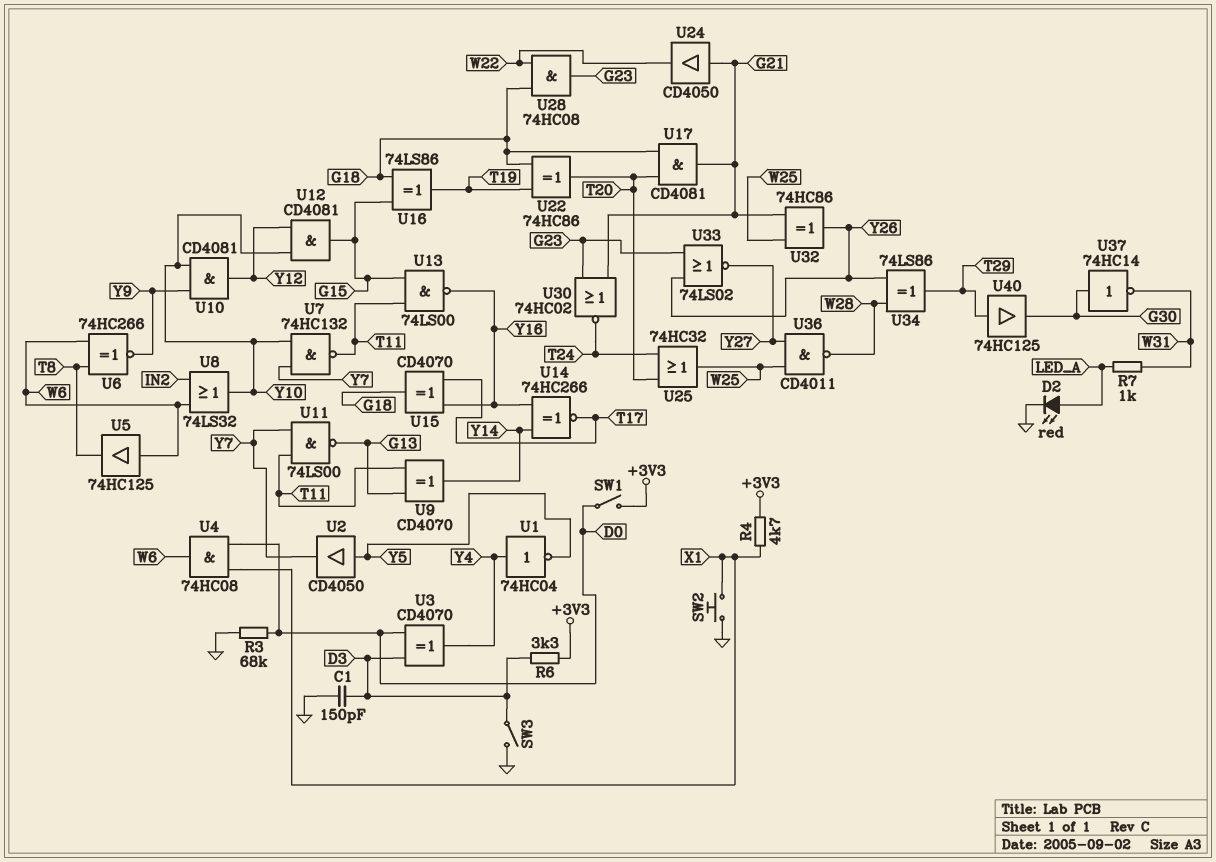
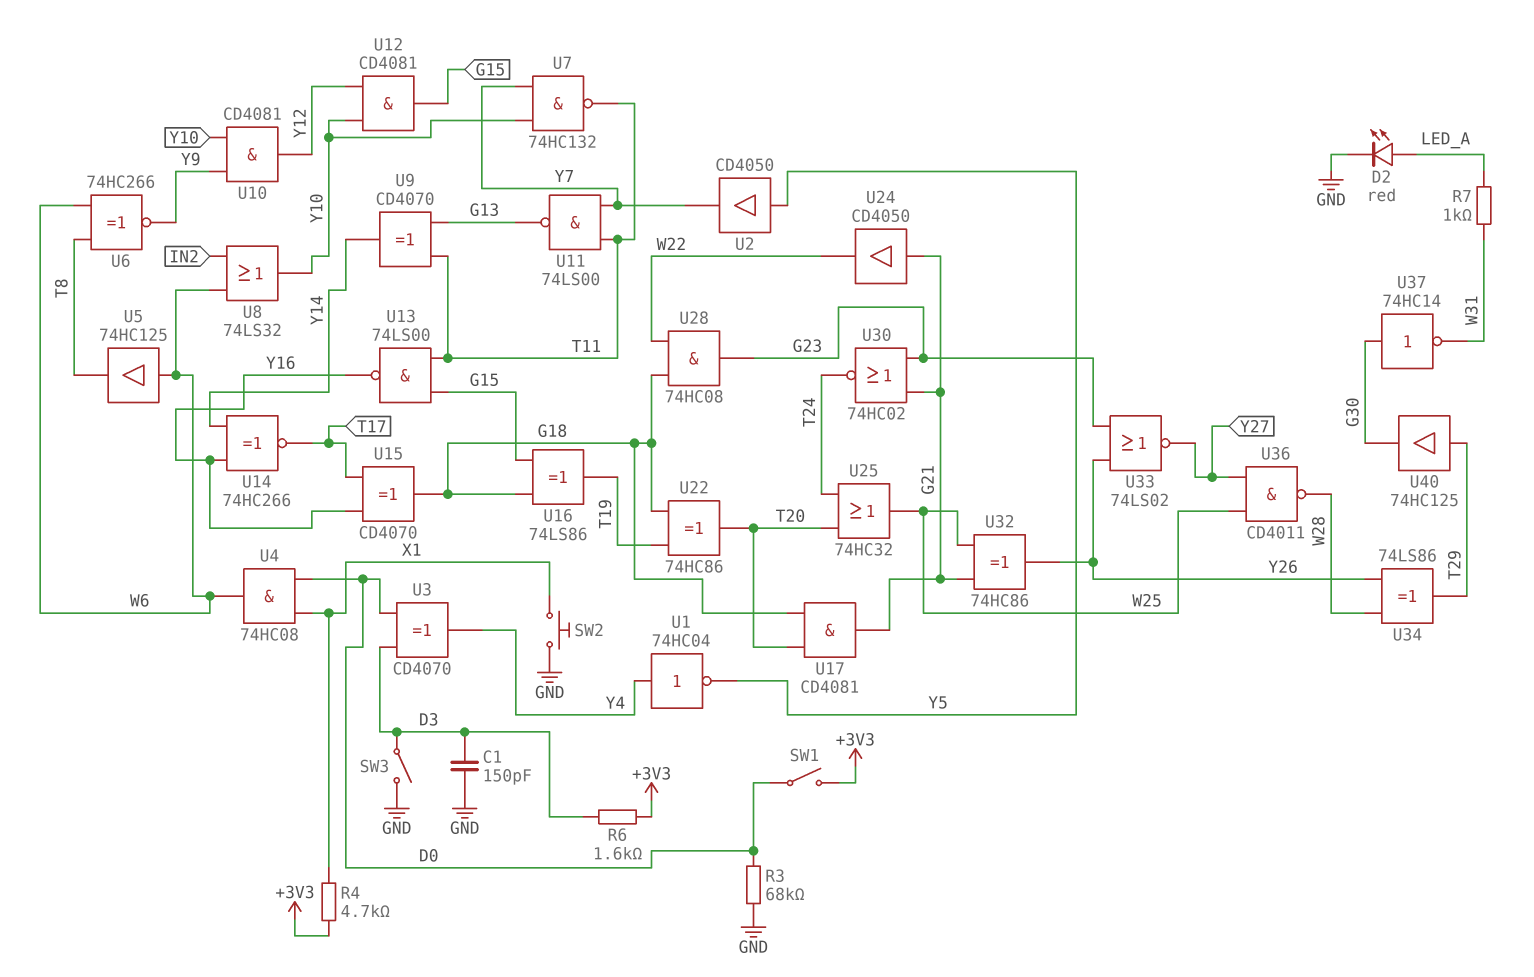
R6: 3.3k (+3V3, D3) -> 1.6k (+3V3, D3)

